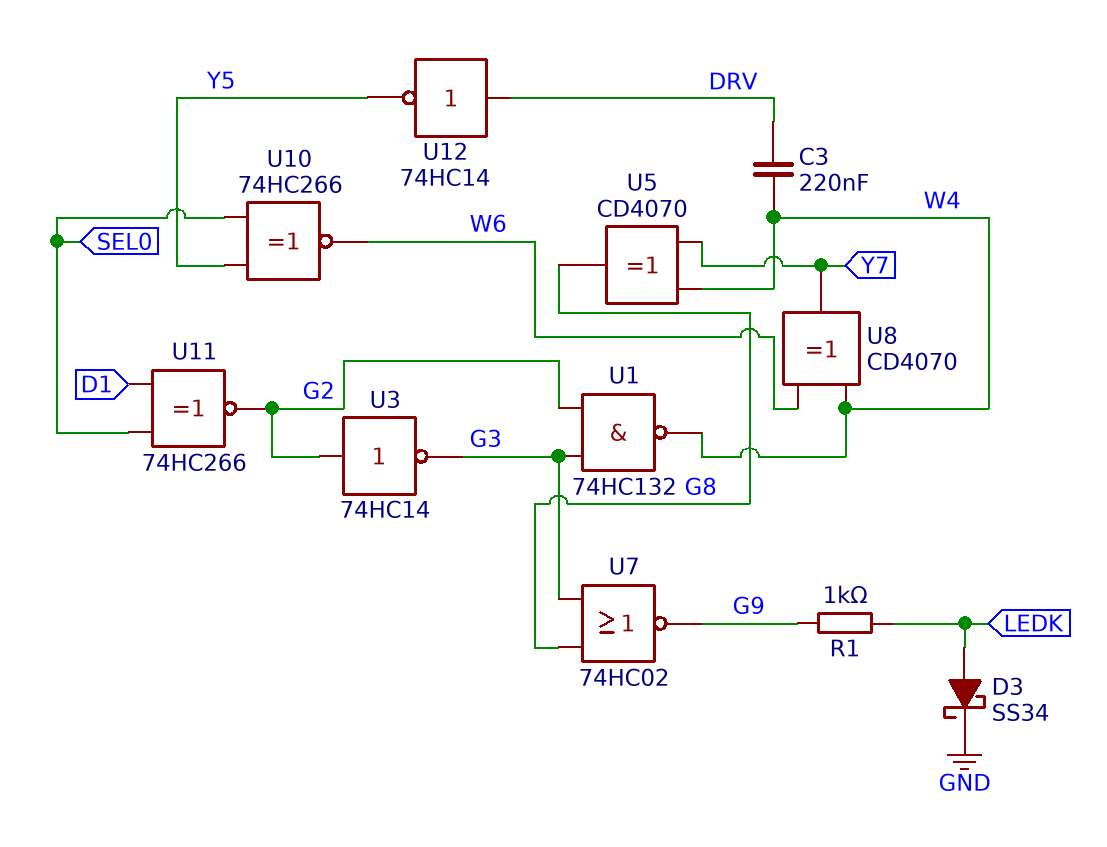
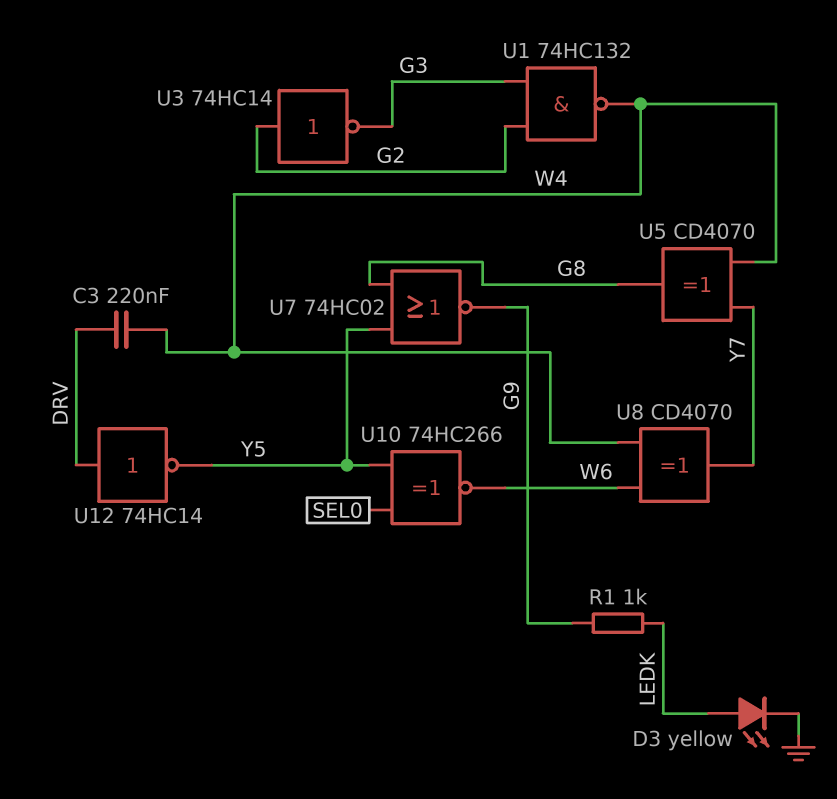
D3: schottky SS34 (A LEDK, K GND) -> LED yellow (A LEDK, K GND)
U7: NOR 74HC02 (in G3, in G8, out G9) -> NOR 74HC02 (in G8, in Y5, out G9)
U11: XNOR 74HC266 (in D1, in SEL0, out G2) -> none

